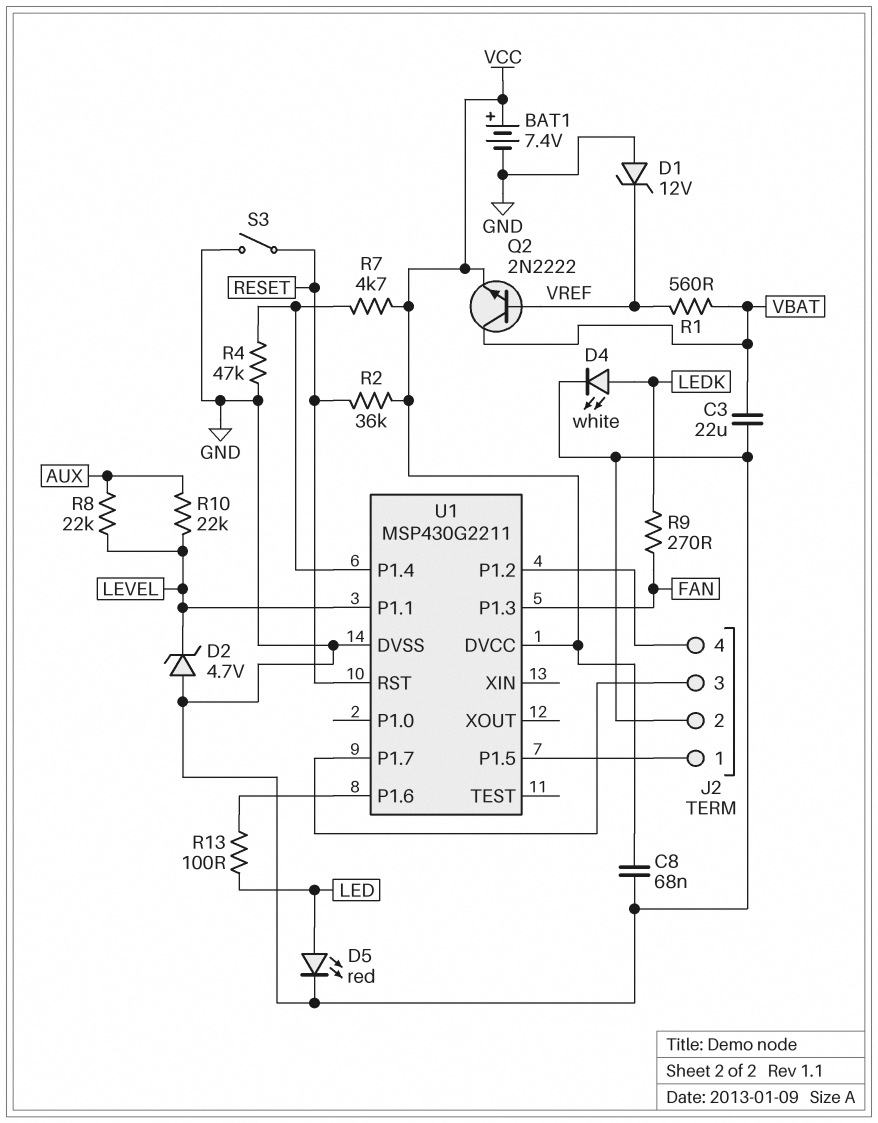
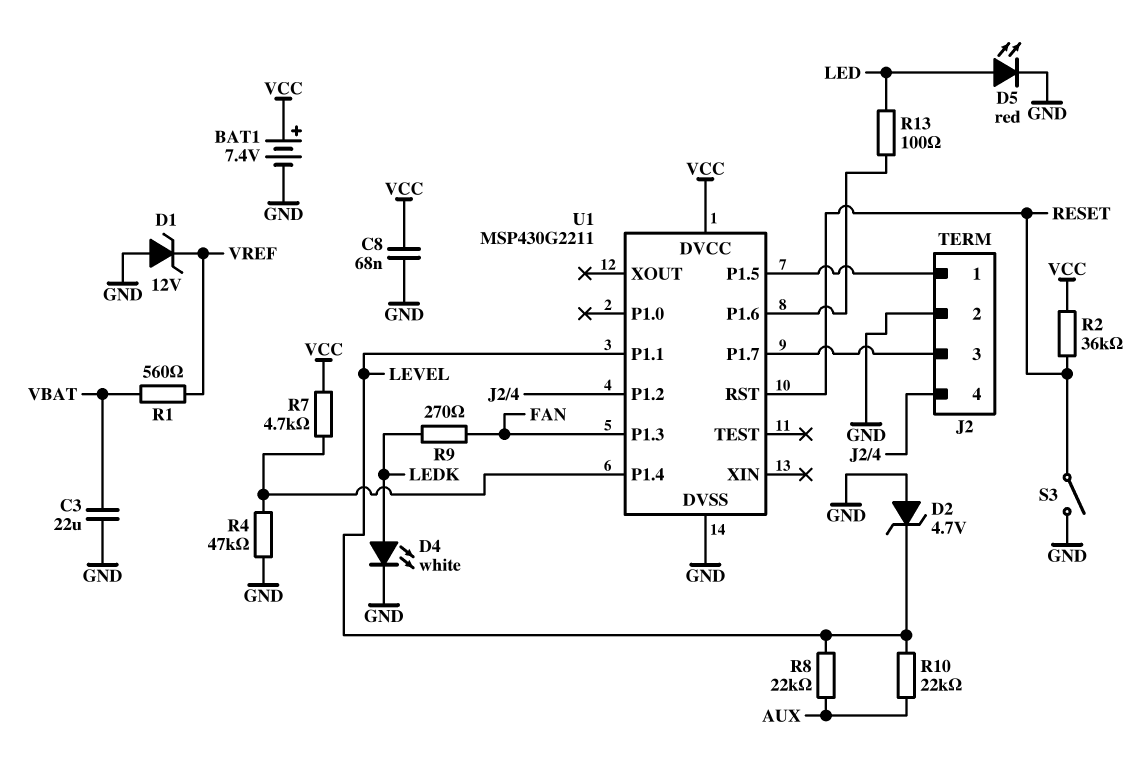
Q2: NPN 2N2222 (B VREF, C VBAT, E VCC) -> none

